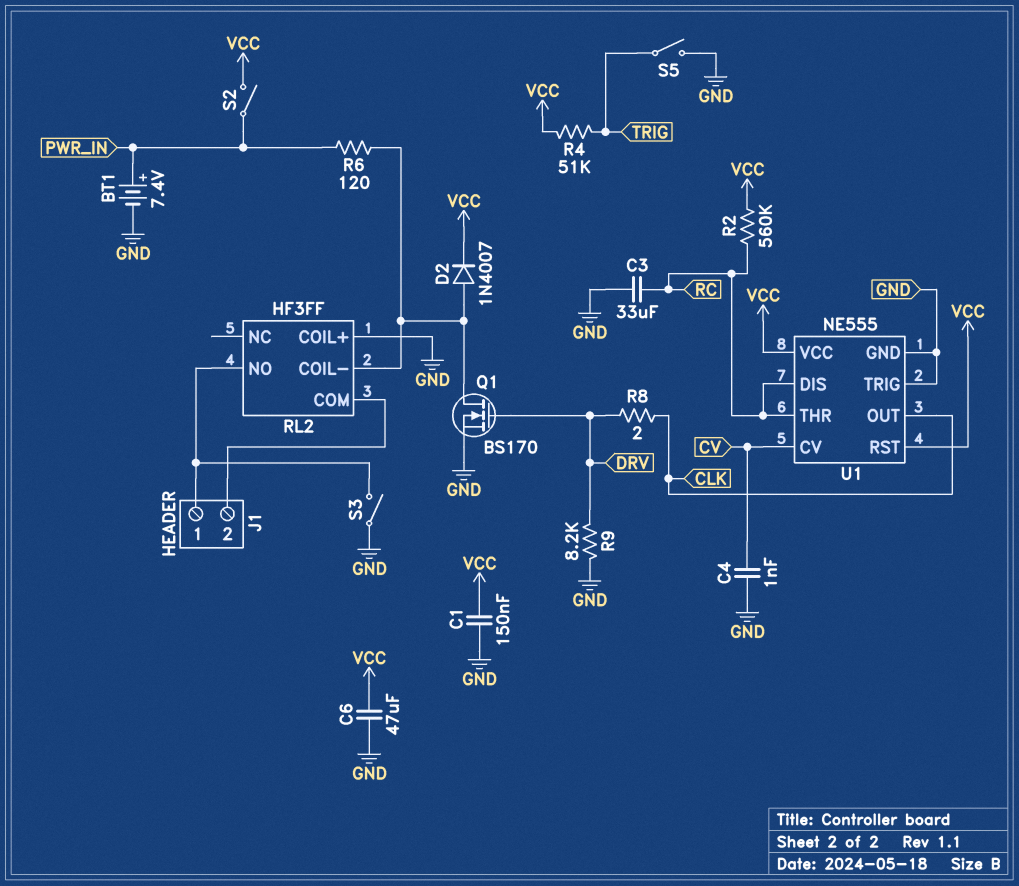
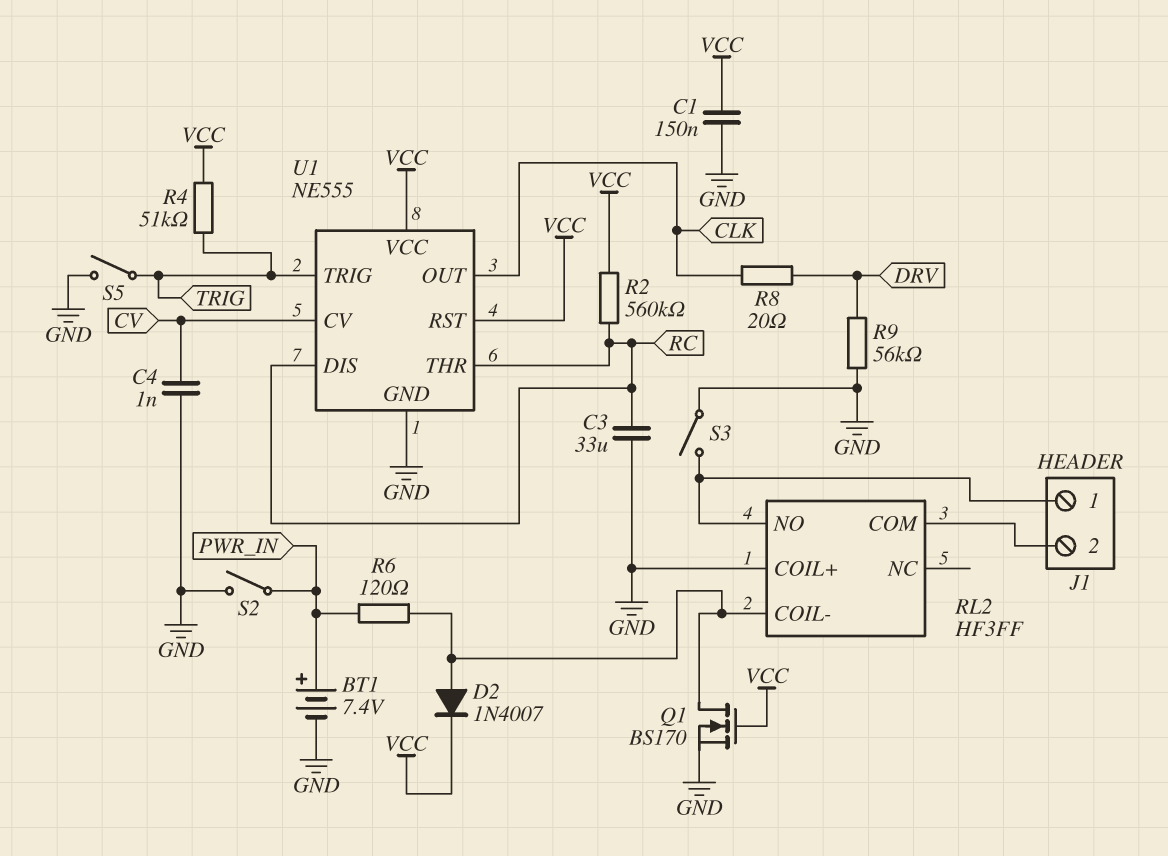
C6: 47uF (GND, VCC) -> none
Q1: NMOS BS170 (G DRV, D RL2/COIL-, S GND) -> NMOS BS170 (G VCC, D RL2/COIL-, S GND)
R8: 2 (CLK, DRV) -> 20 (CLK, DRV)
R9: 8.2k (DRV, GND) -> 56k (DRV, GND)
S2: switch (PWR_IN, VCC) -> switch (GND, PWR_IN)
U1 pin TRIG: GND -> TRIG

